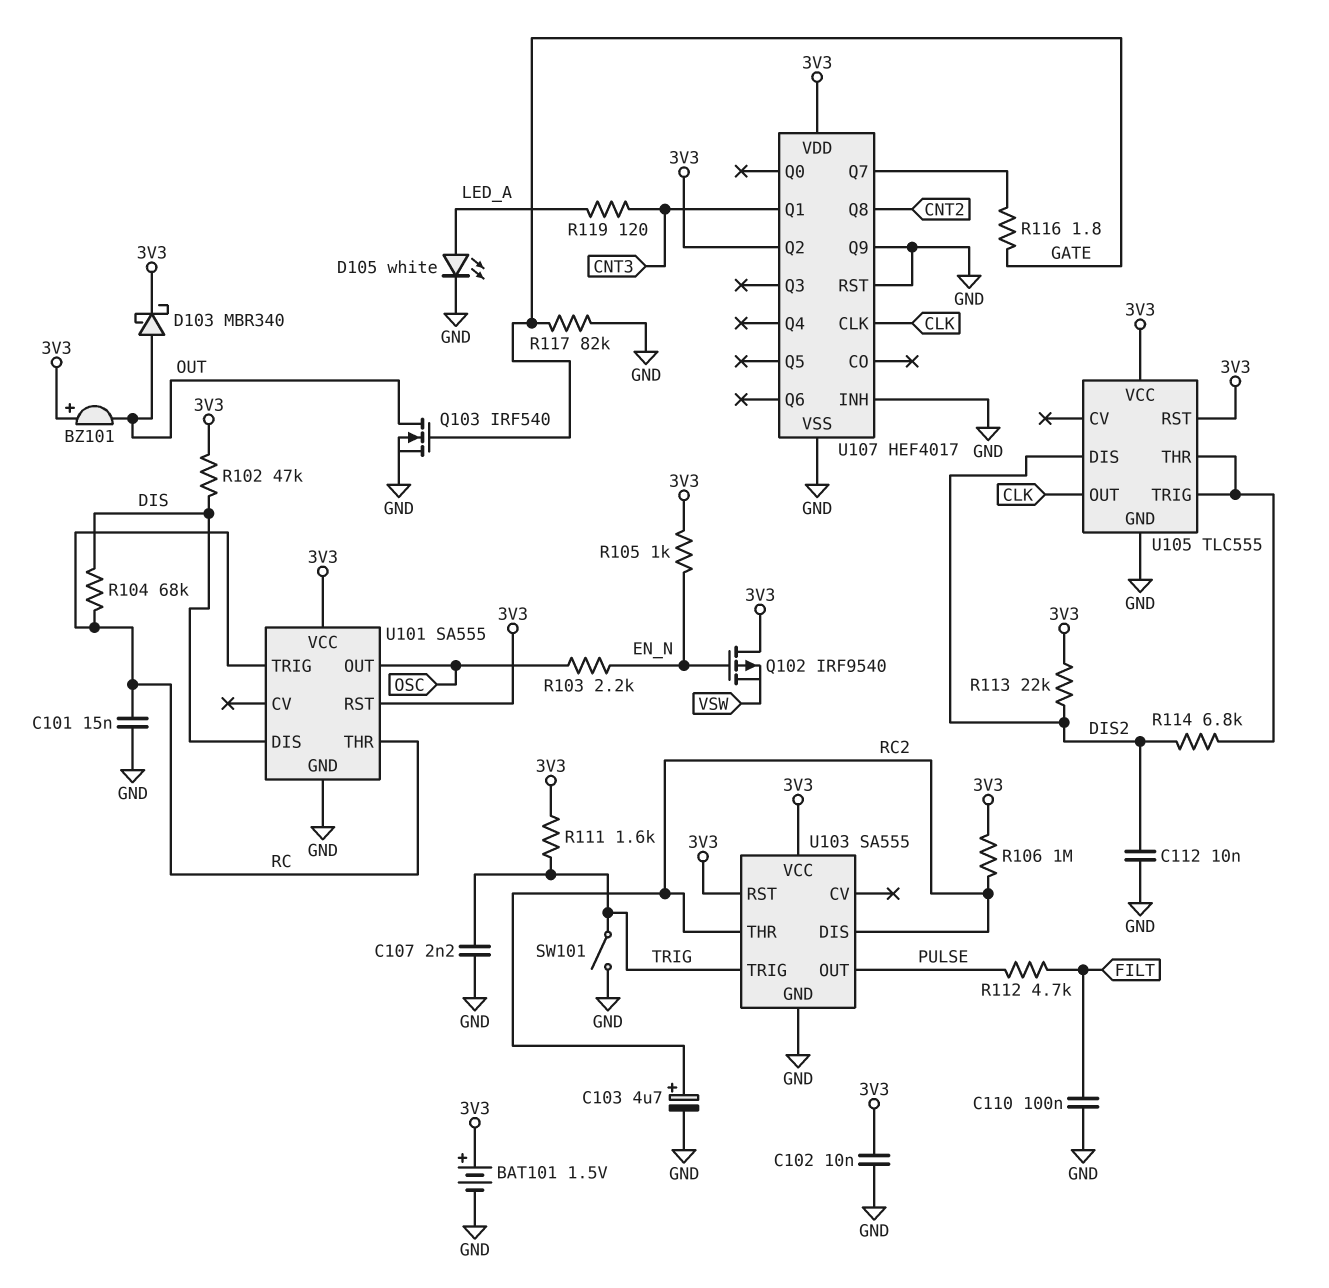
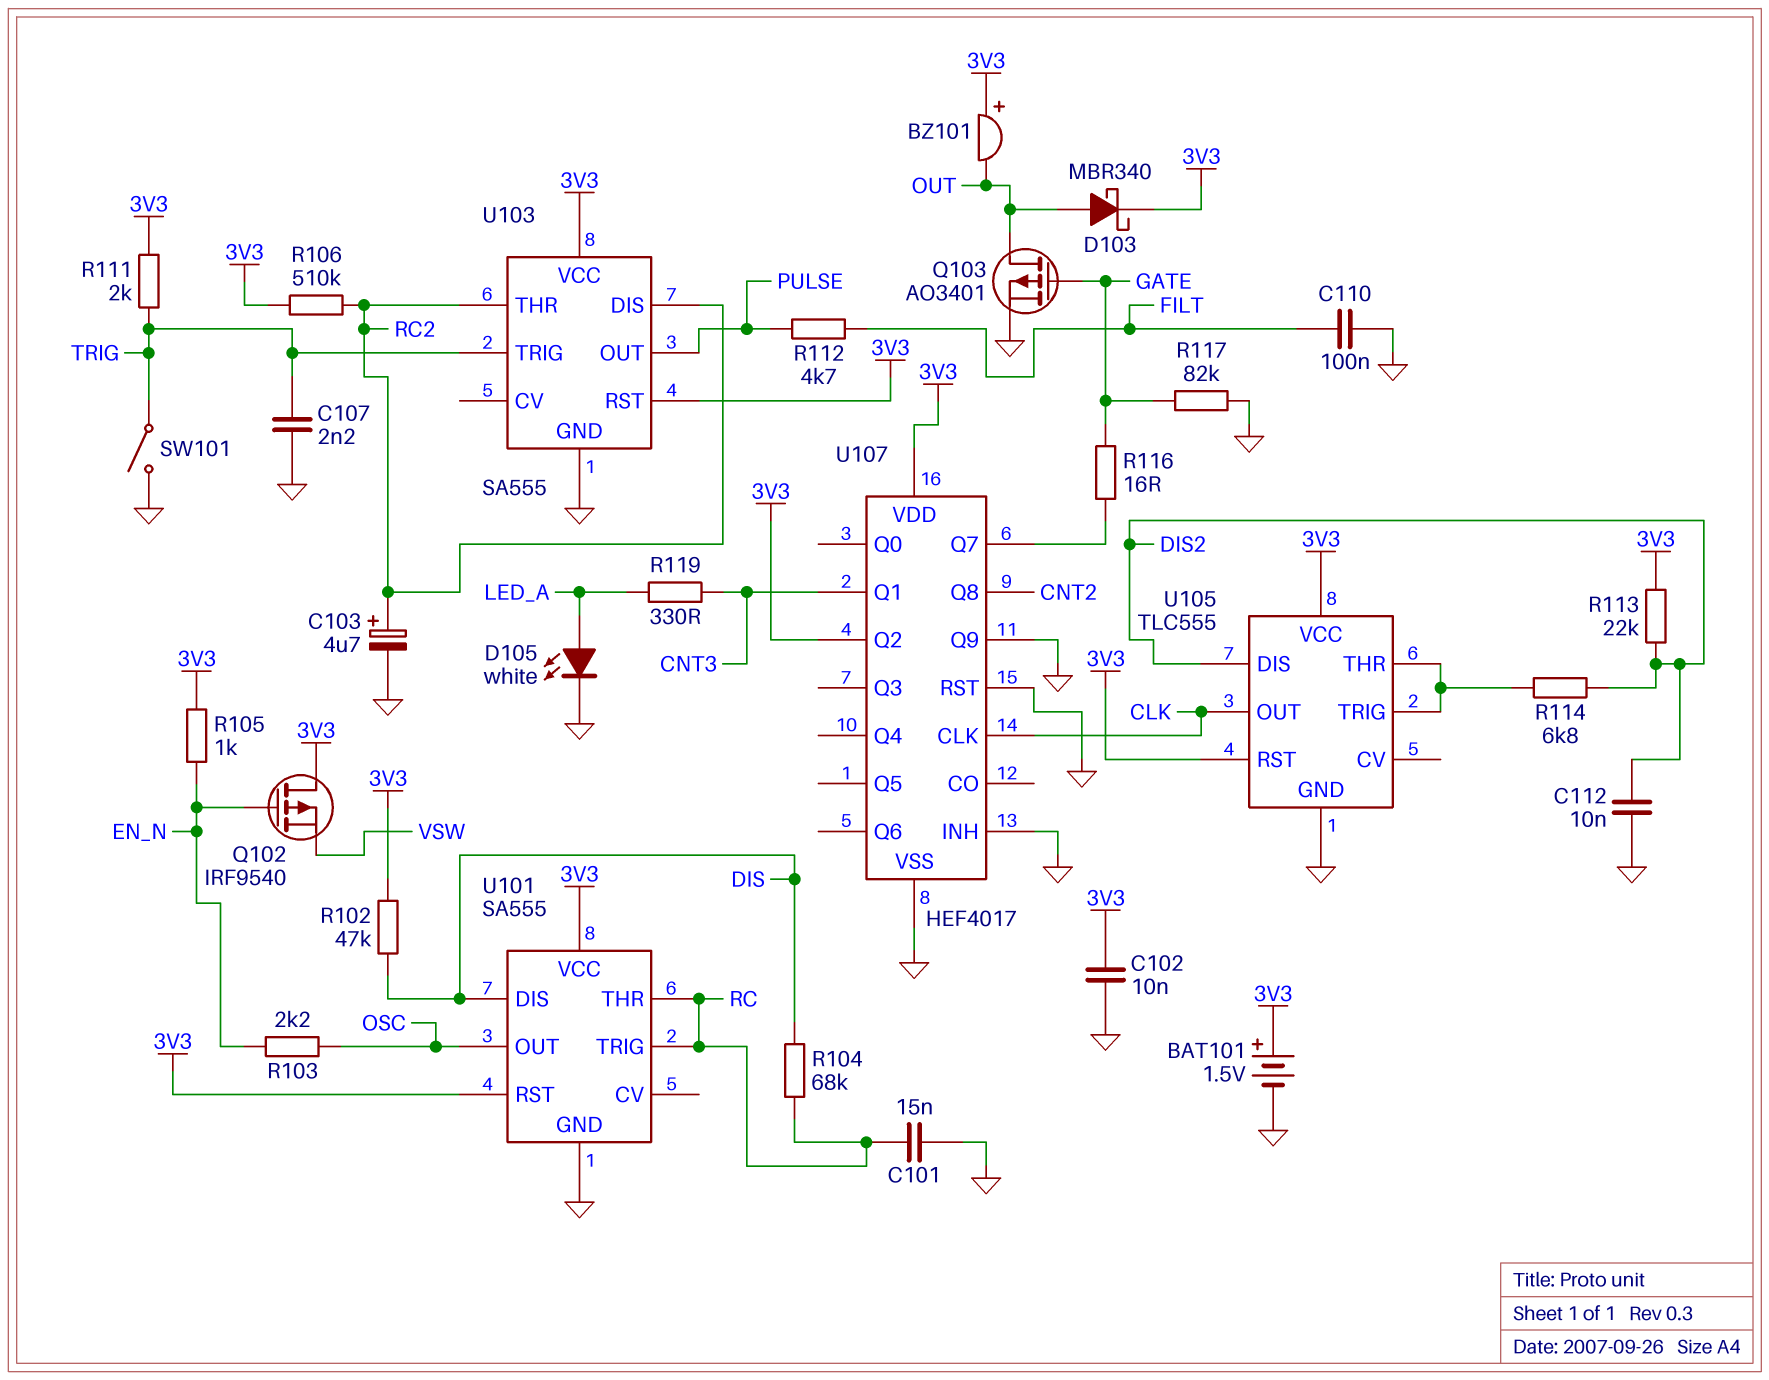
Q103: NMOS IRF540 (G GATE, D OUT, S GND) -> PMOS AO3401 (G GATE, D OUT, S GND)
R106: 1M (3V3, RC2) -> 510k (3V3, RC2)
R111: 1.6k (3V3, TRIG) -> 2k (3V3, TRIG)
R116: 1.8 (GATE, U107/Q7) -> 16 (GATE, U107/Q7)
R119: 120 (CNT3, LED_A) -> 330 (CNT3, LED_A)

